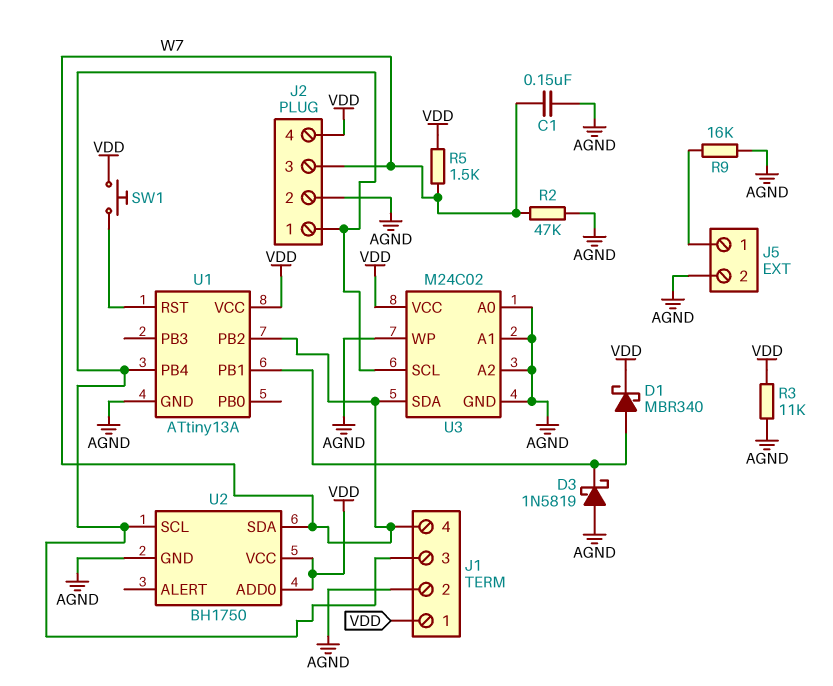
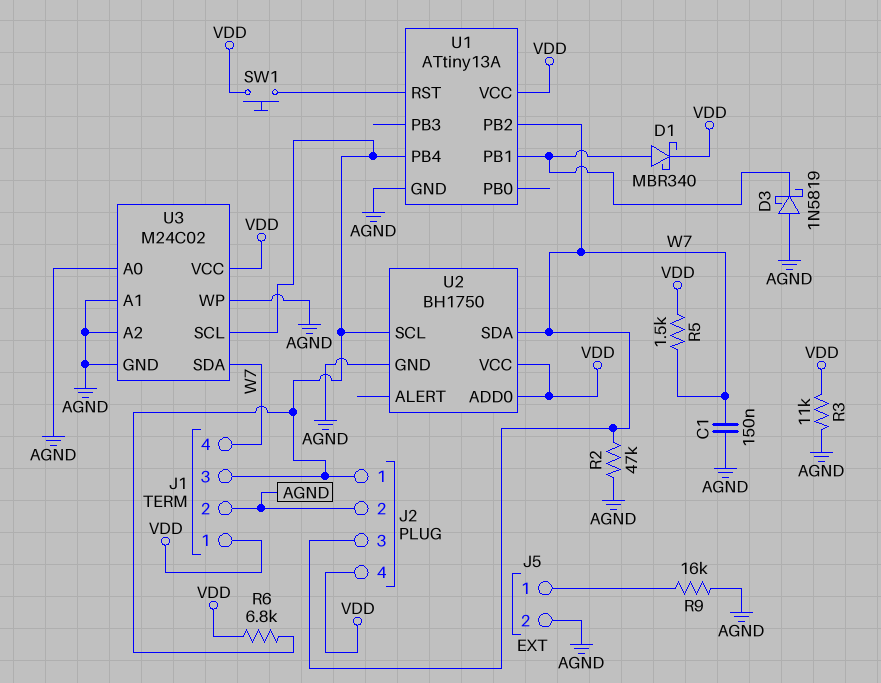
R6: none -> 6.8k (J1/3, VDD)

